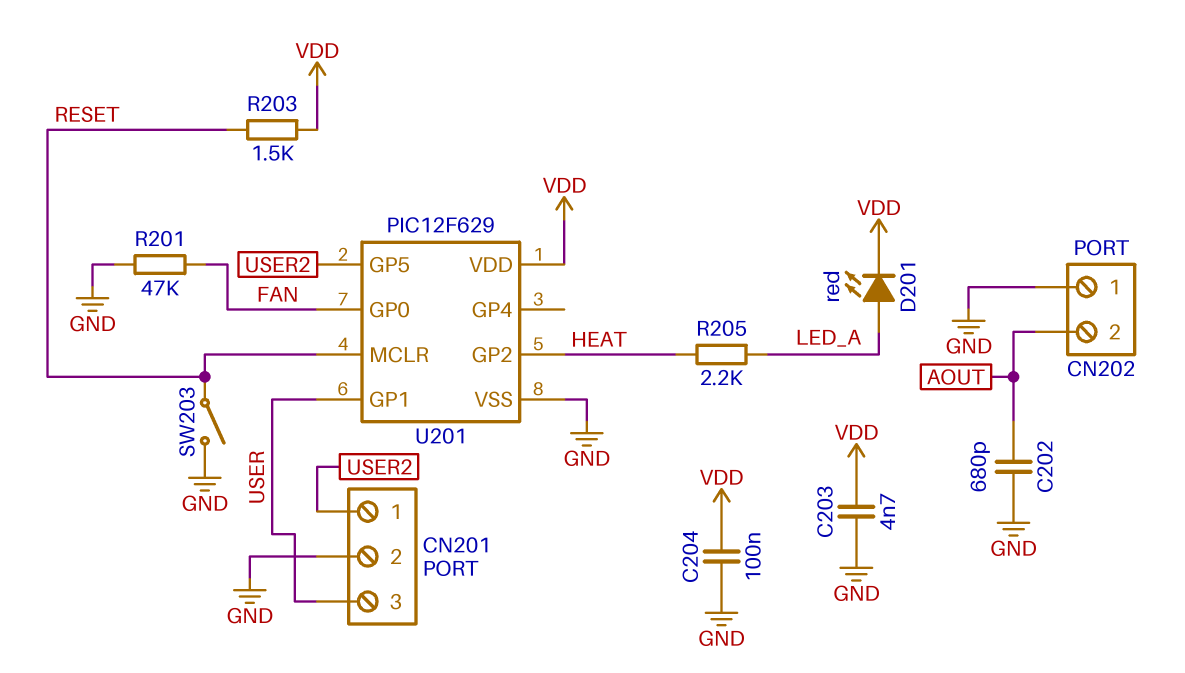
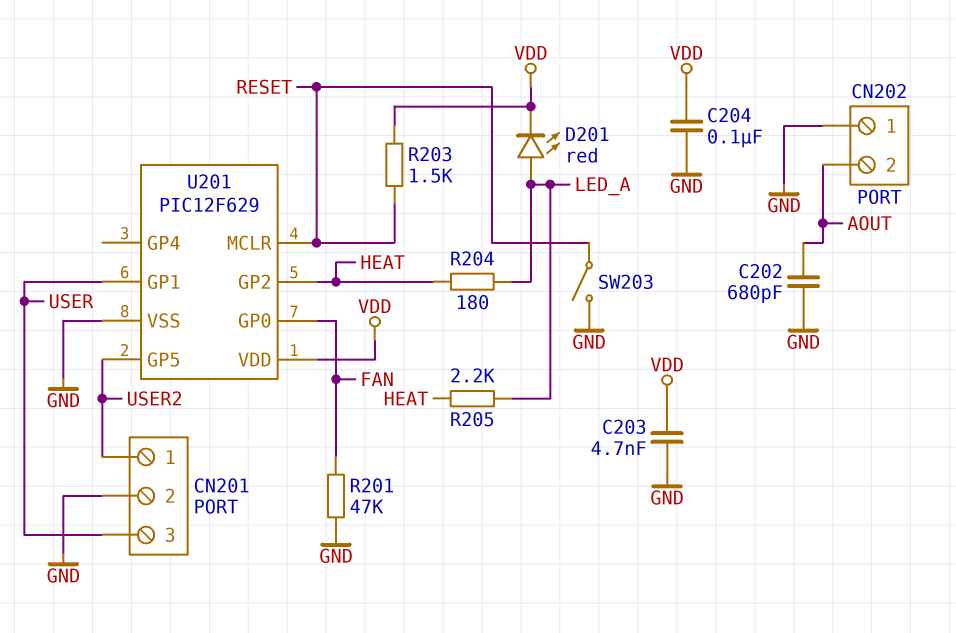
R204: none -> 180 (HEAT, LED_A)

